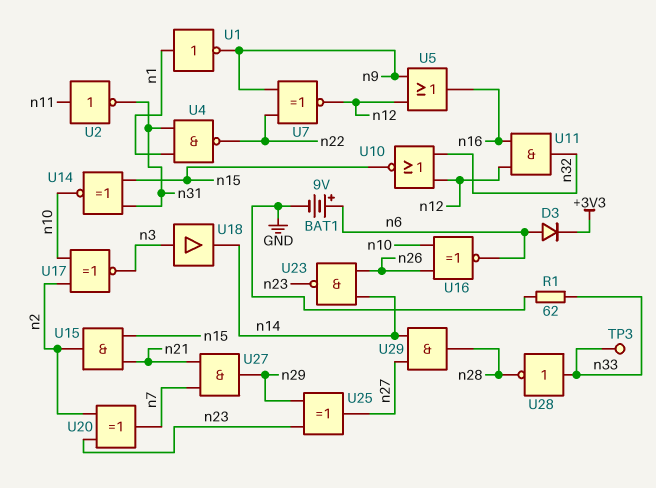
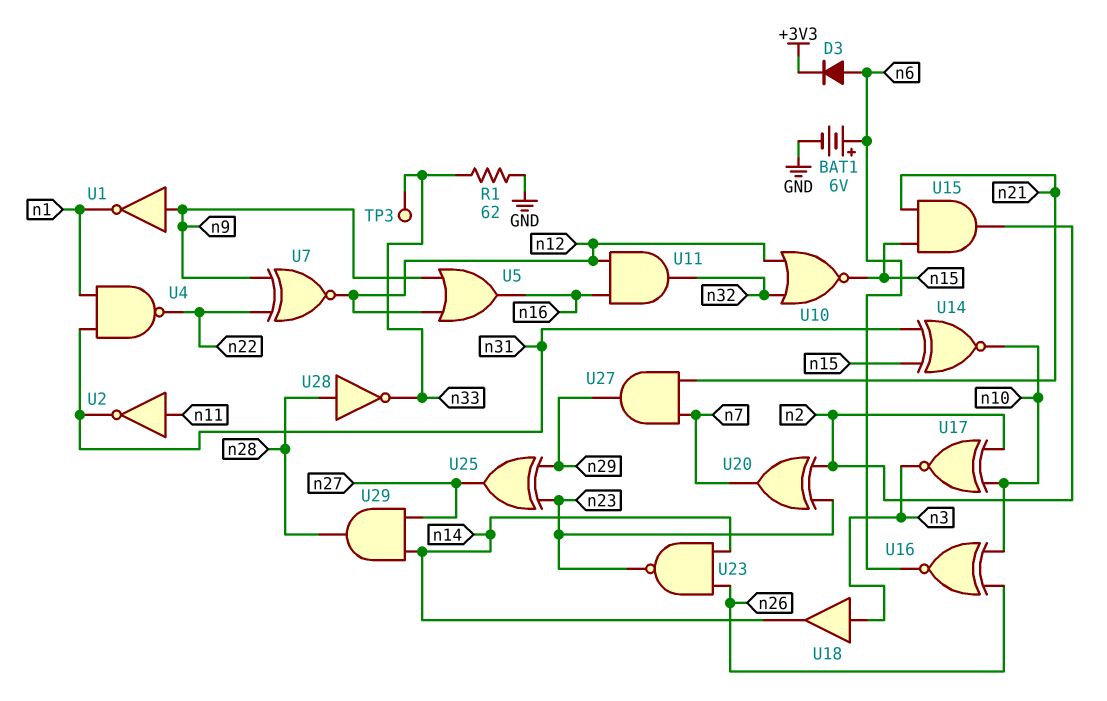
BAT1: 9V (plus n6, minus GND) -> 6V (plus n6, minus GND)
U1: NOT (in n1, out n9) -> NOT (in n9, out n1)
U28: NOT (in n33, out n28) -> NOT (in n28, out n33)

